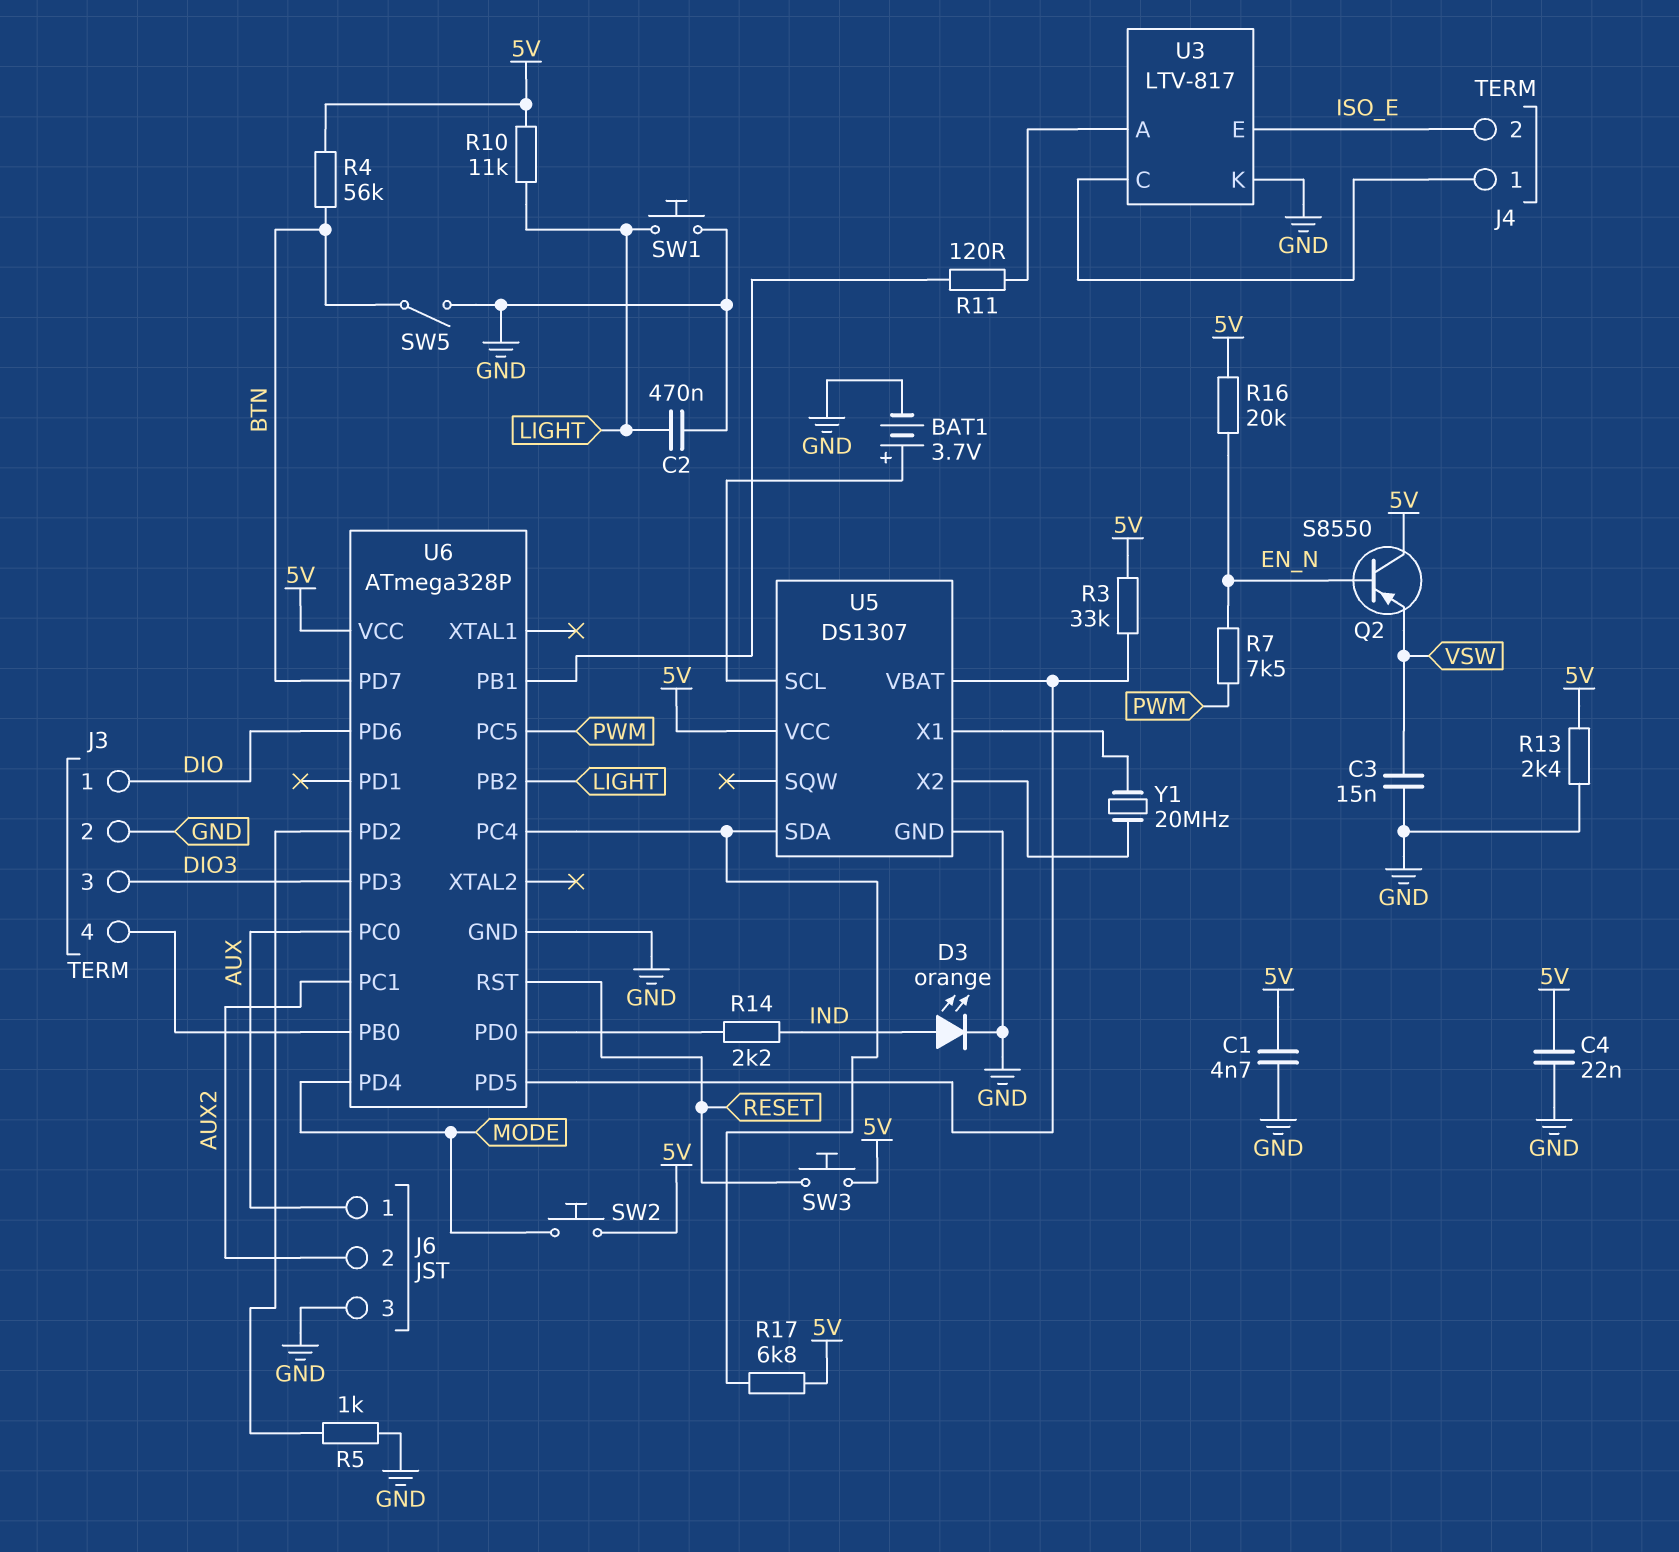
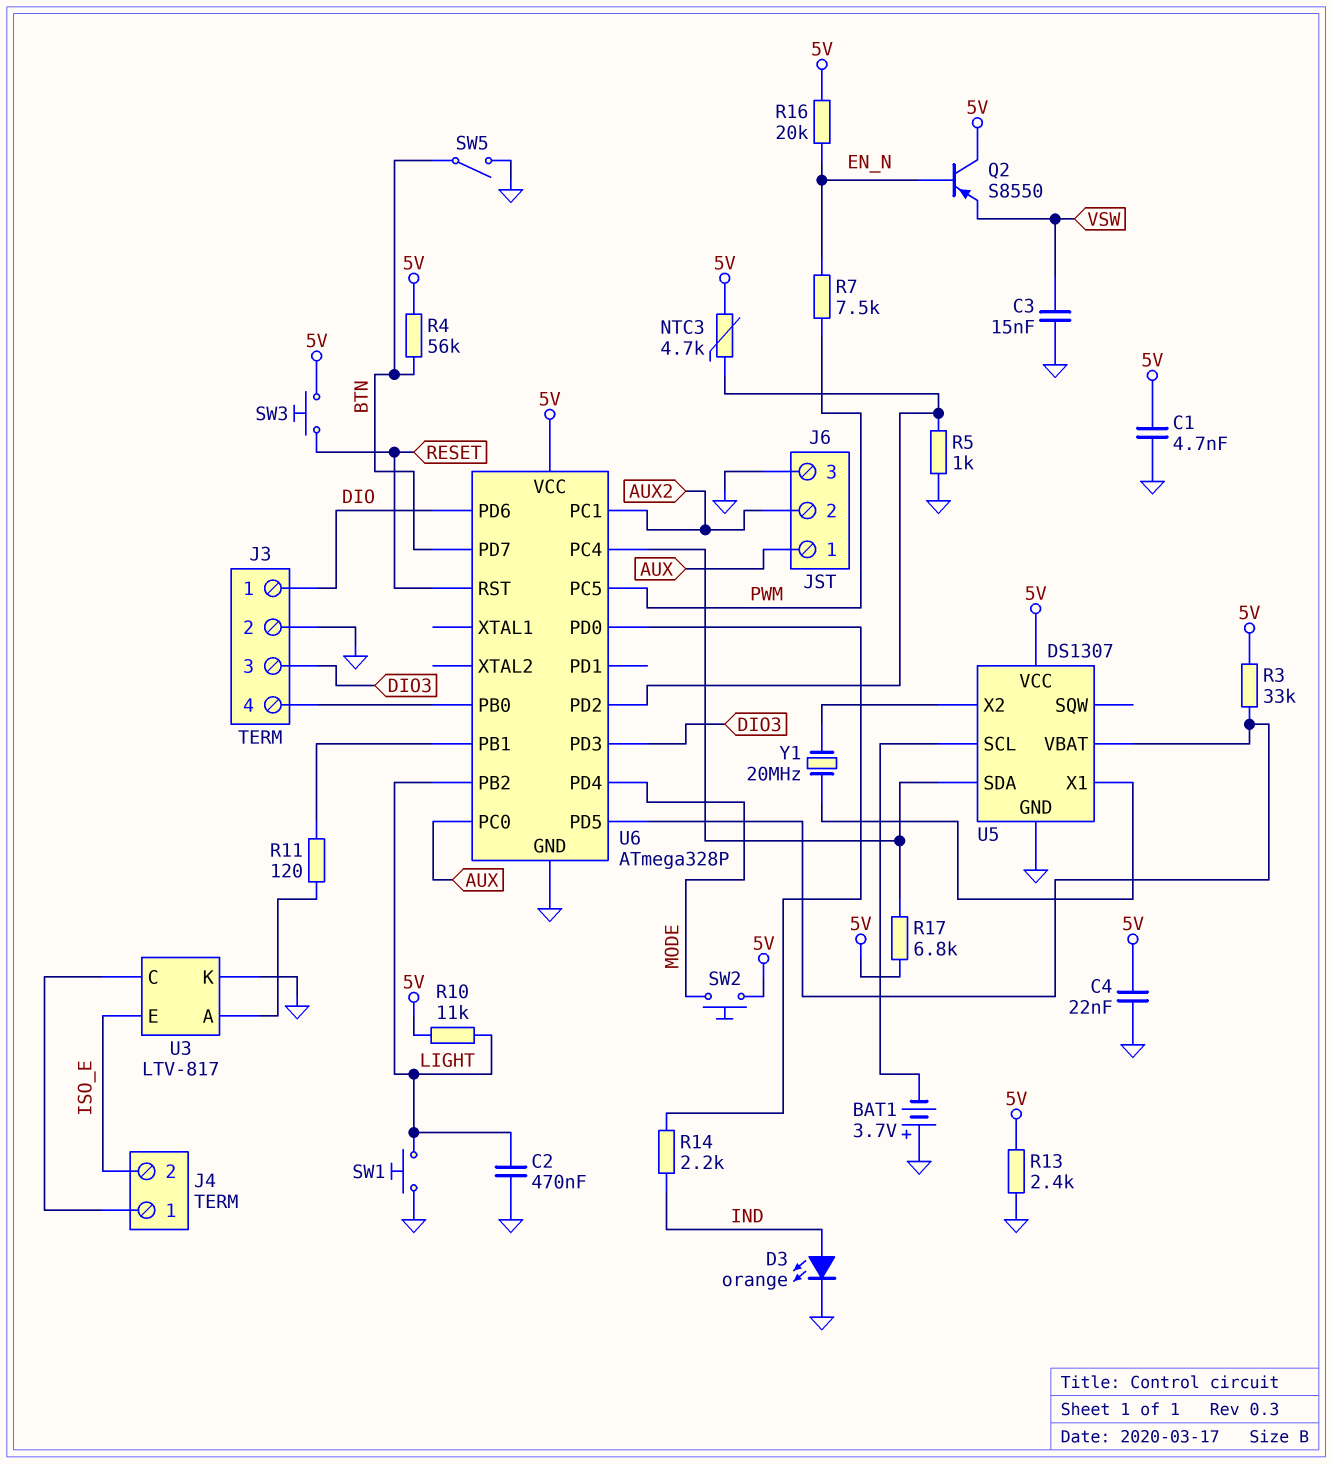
BAT1: 3.7V (plus U5/SCL, minus GND) -> 3.7V (plus GND, minus U5/SCL)
NTC3: none -> 4.7k (5V, U6/PD2)

